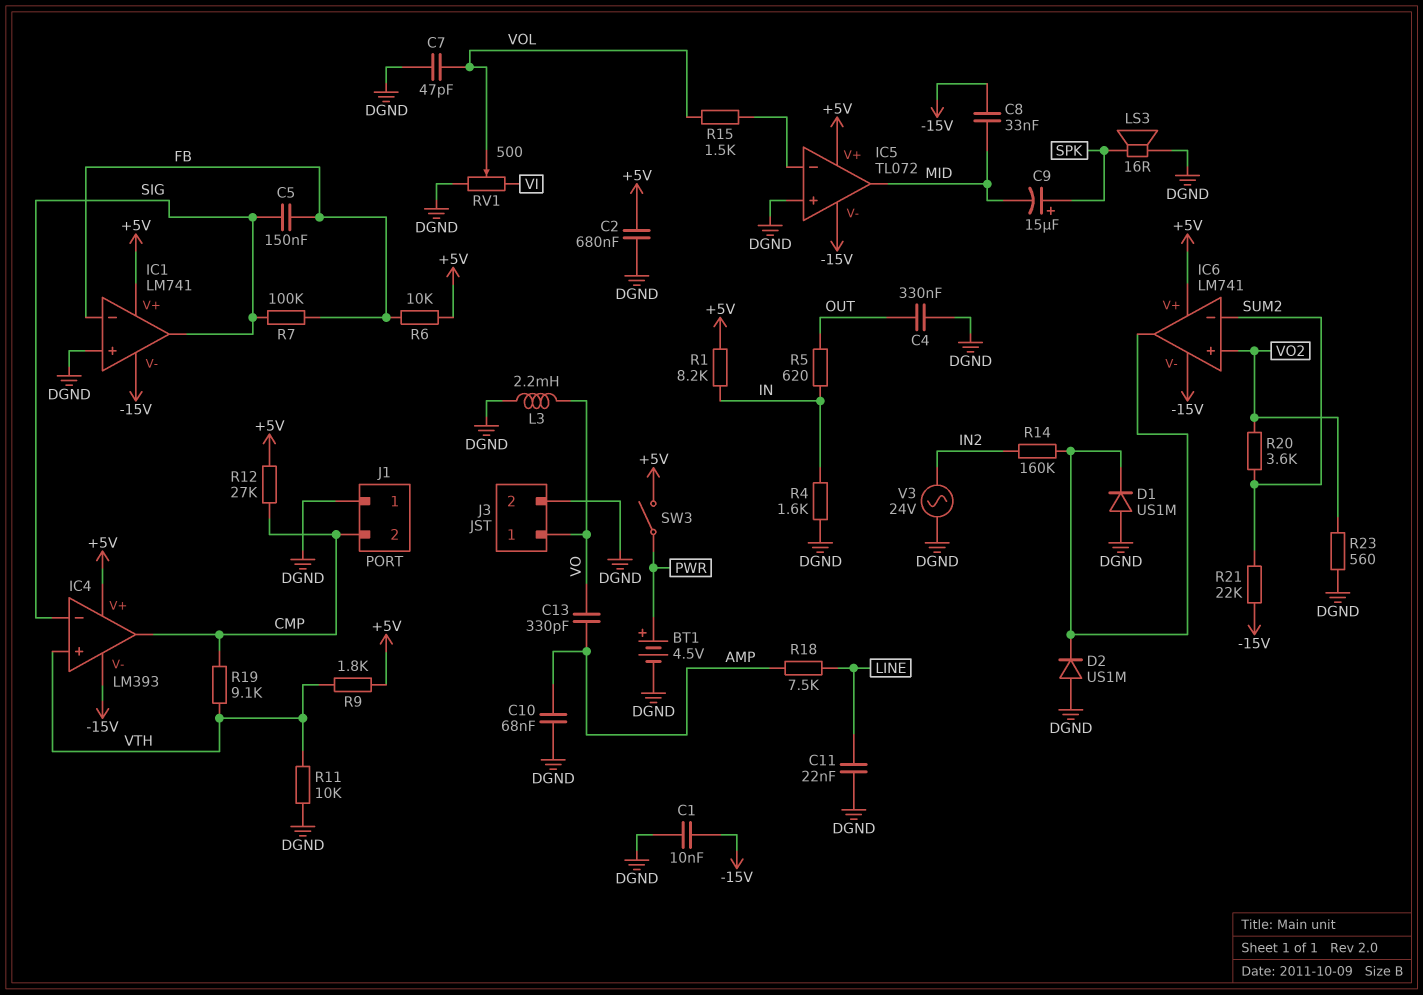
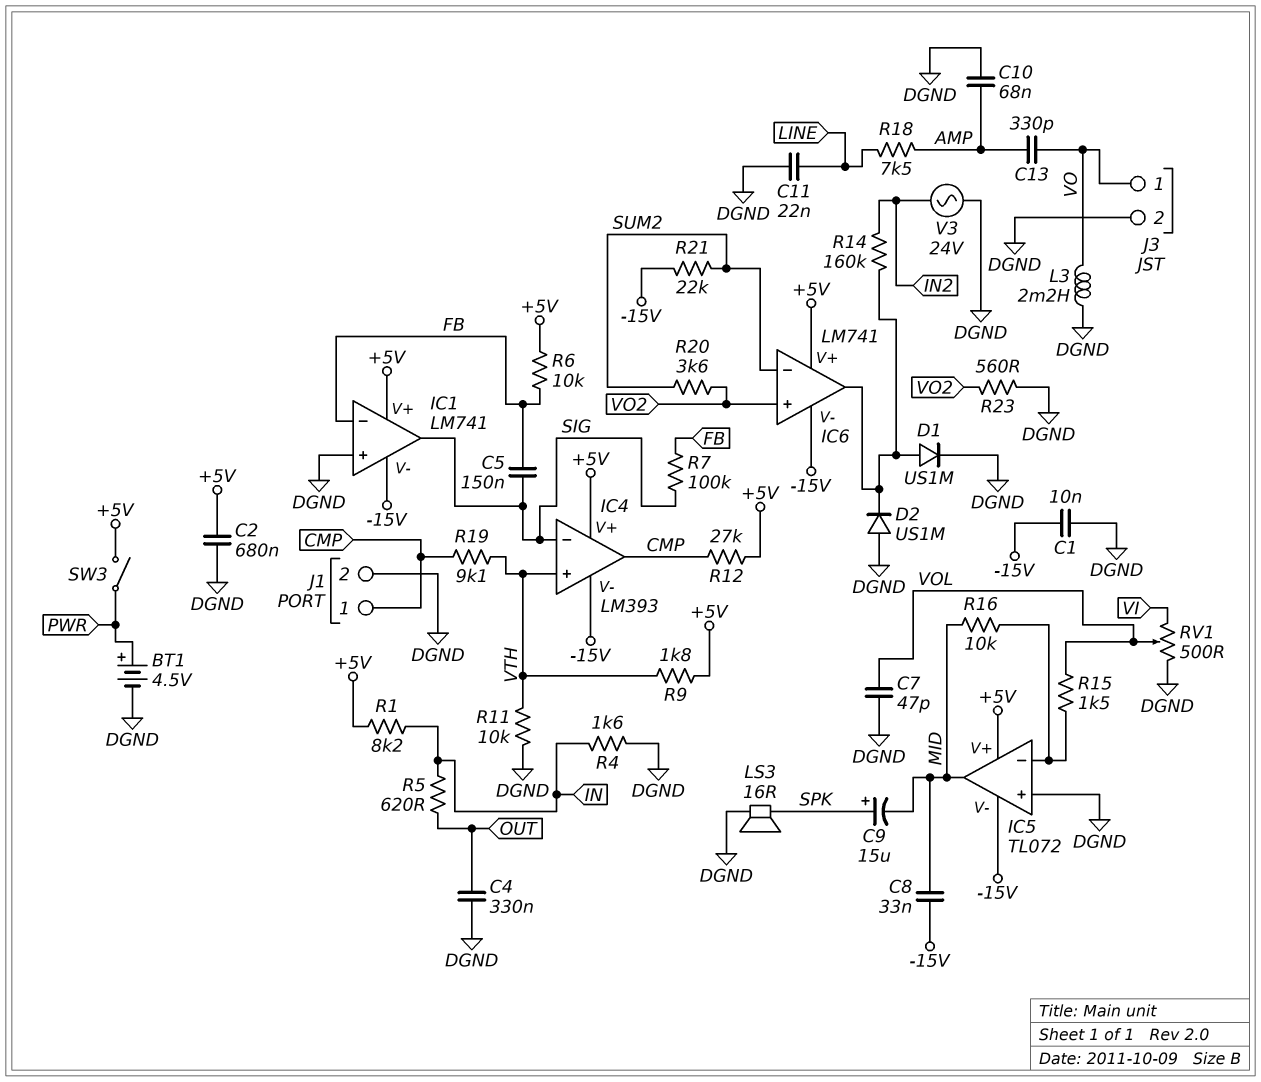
D1: diode US1M (A DGND, K IC6/out) -> diode US1M (A IC6/out, K DGND)
J1 pin 1: DGND -> CMP
J1 pin 2: CMP -> DGND
R16: none -> 10k (IC5/in-, MID)

